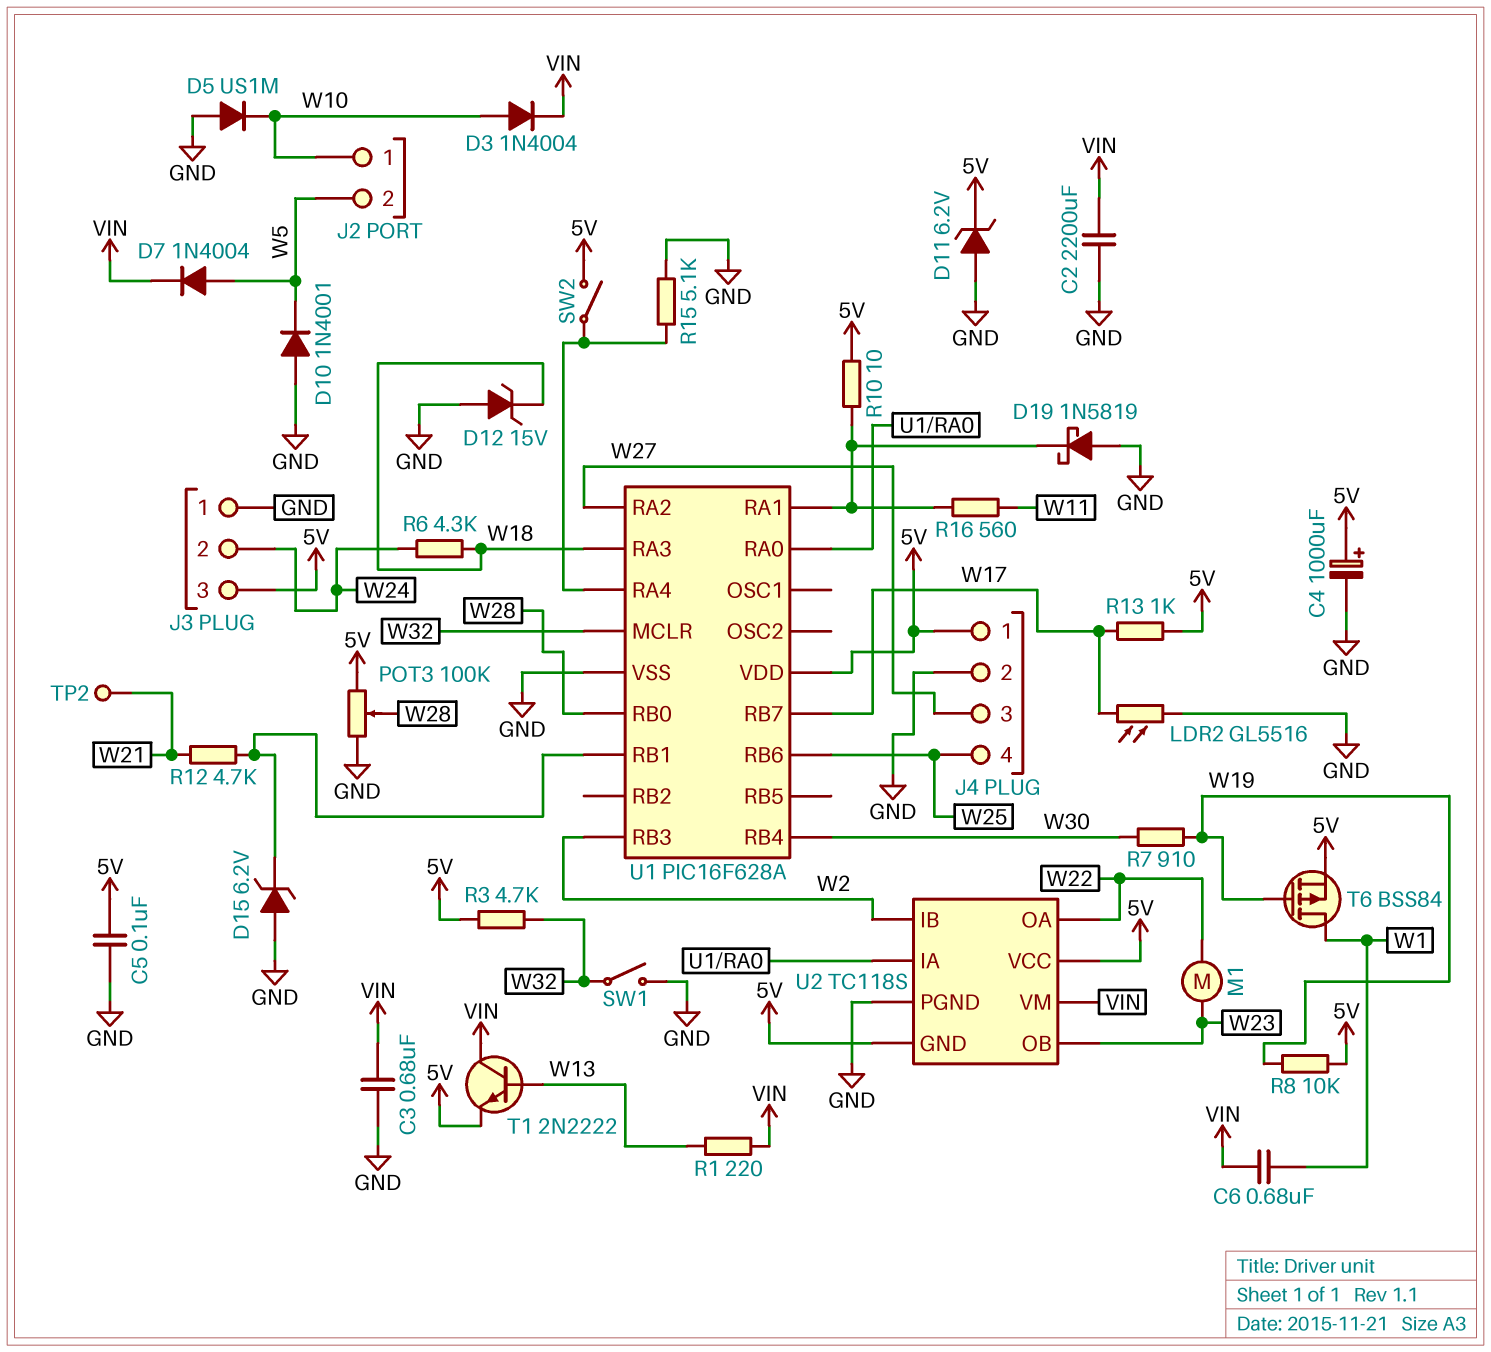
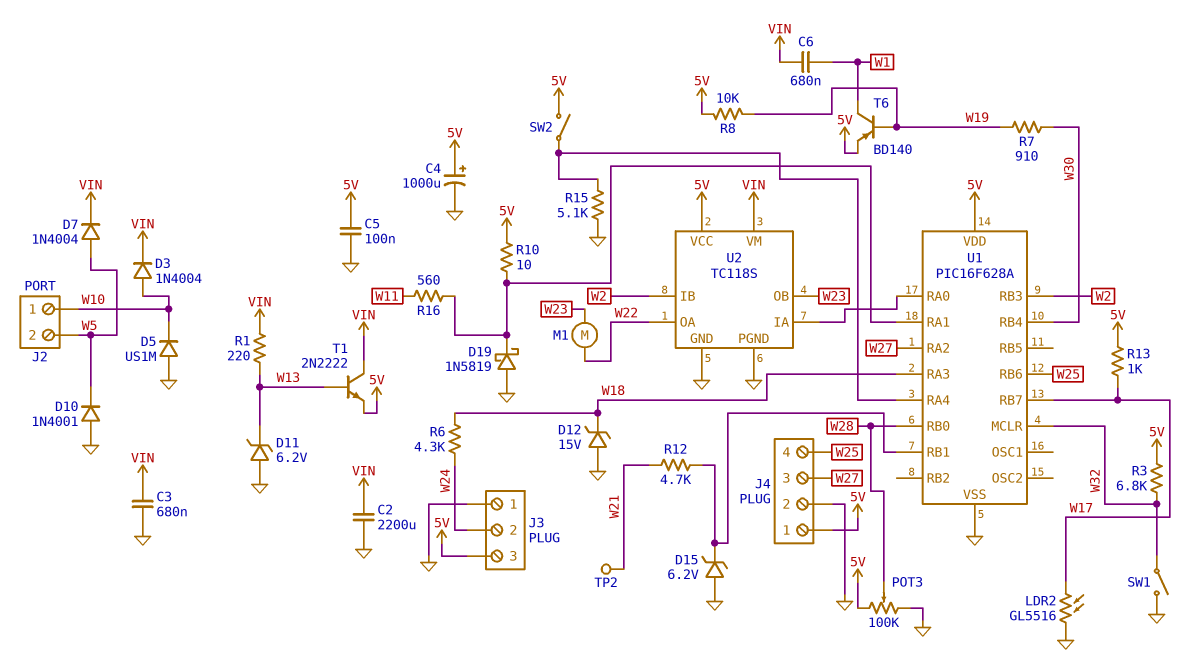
D11: zener 6.2V (A GND, K 5V) -> zener 6.2V (A GND, K W13)
R3: 4.7k (5V, W32) -> 6.8k (5V, W32)
T6: PMOS BSS84 (G W19, D W1, S 5V) -> PNP BD140 (B W19, C W1, E 5V)
U2 pin GND: 5V -> GND

